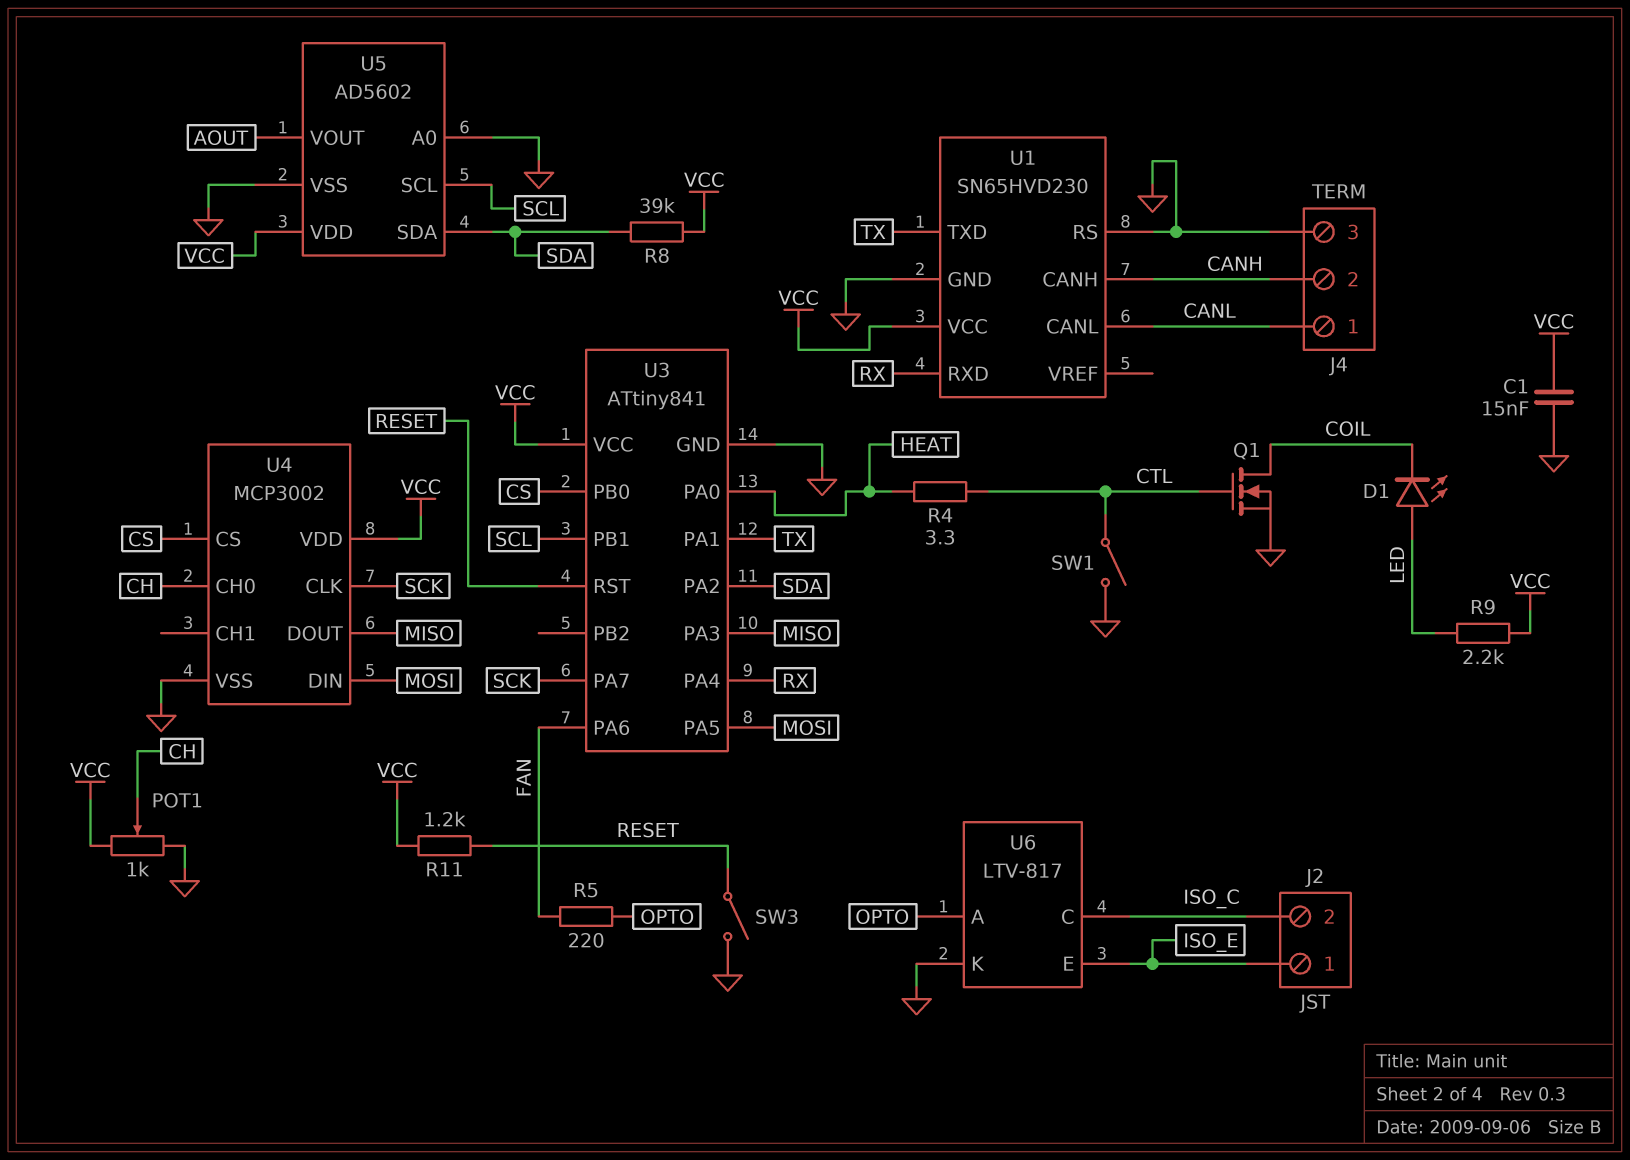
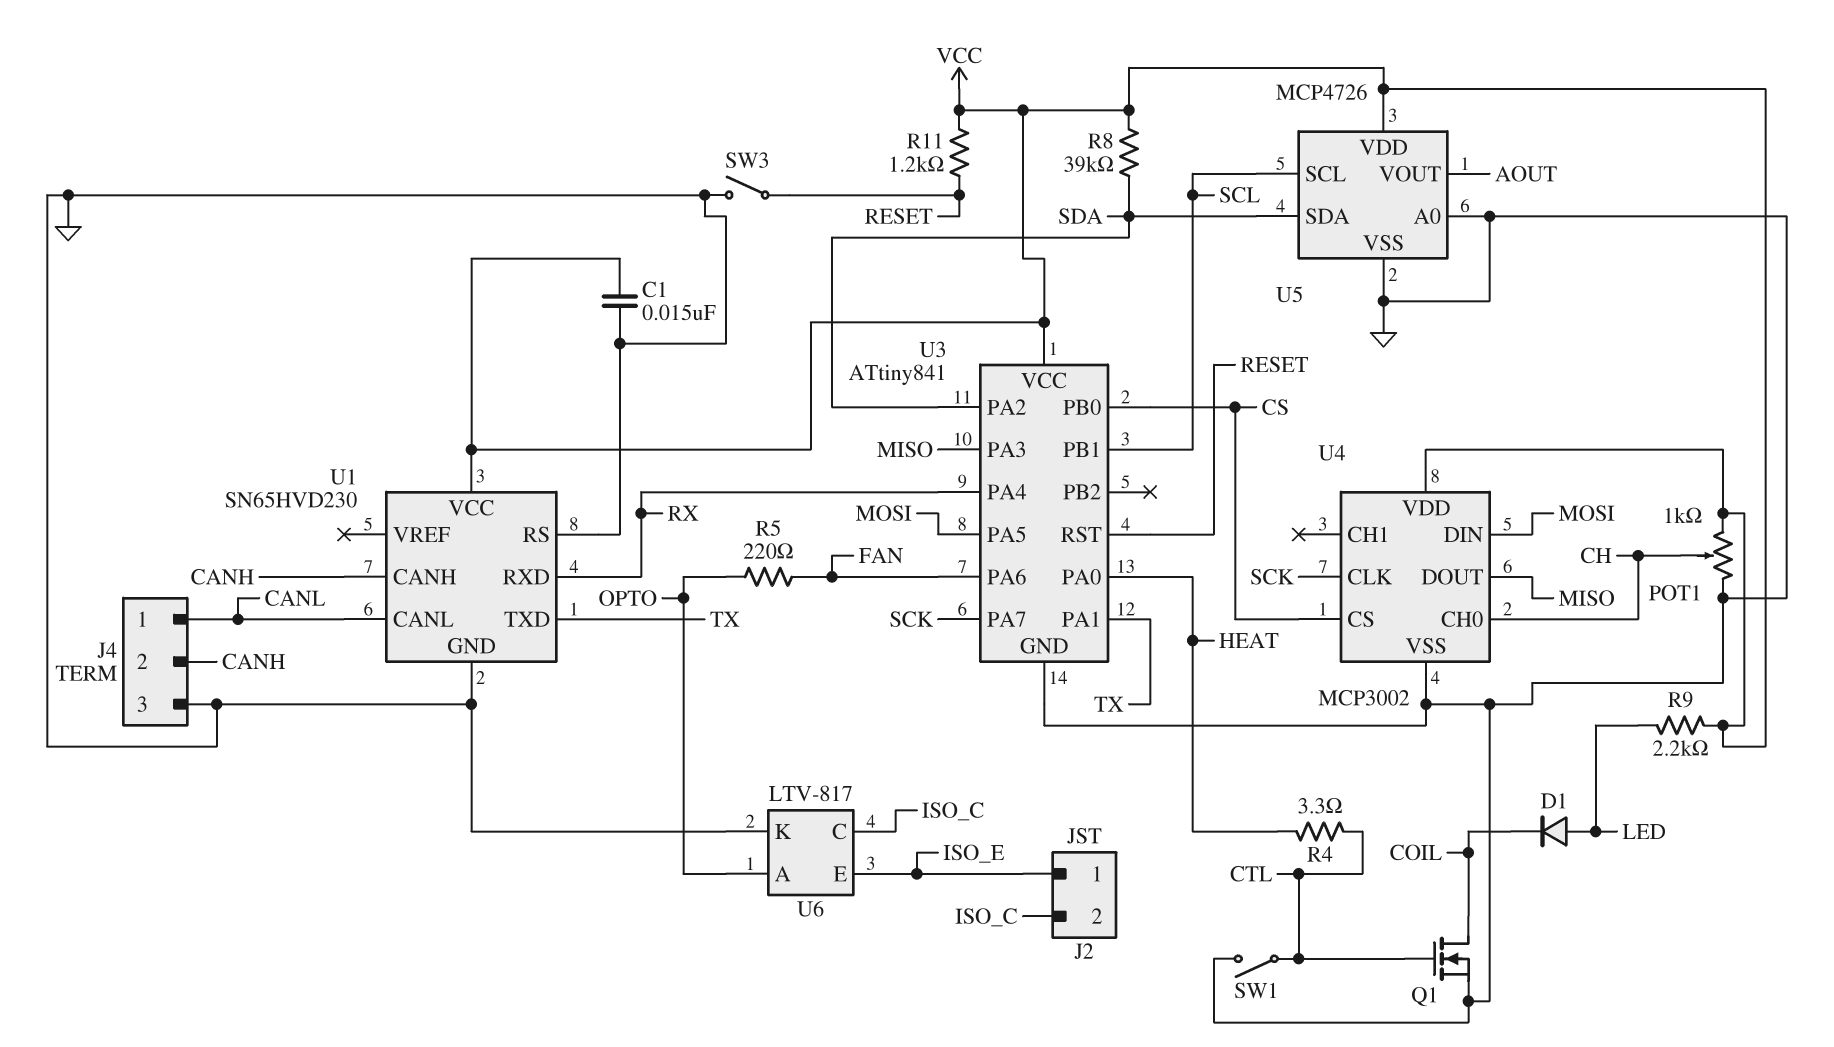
D1: LED (A LED, K COIL) -> diode (A LED, K COIL)
U5: AD5602 -> MCP4726

